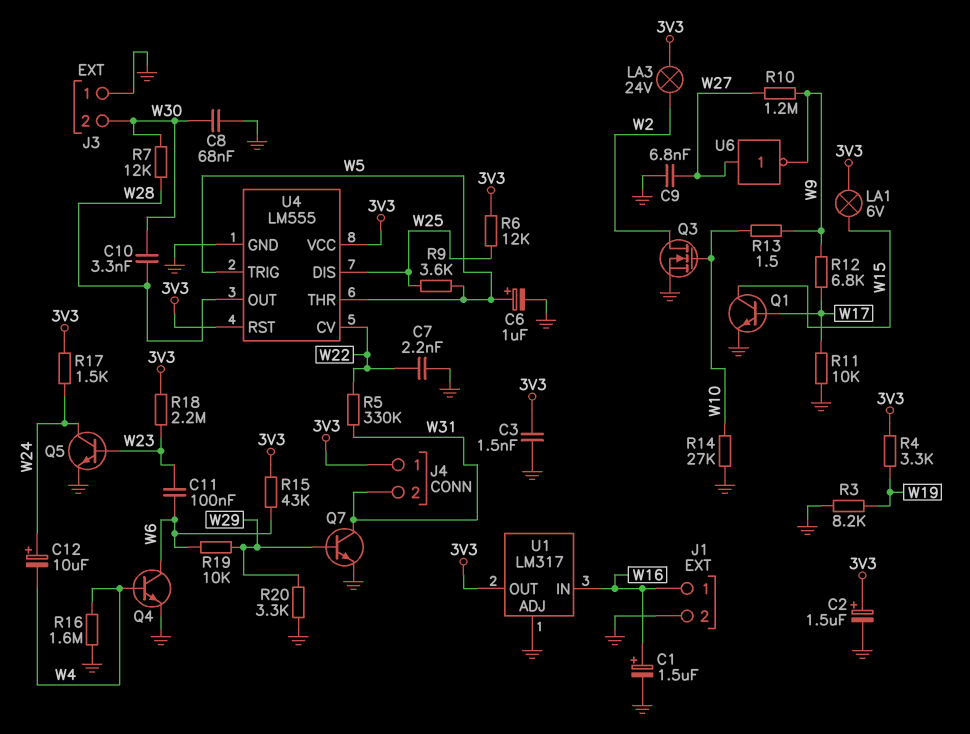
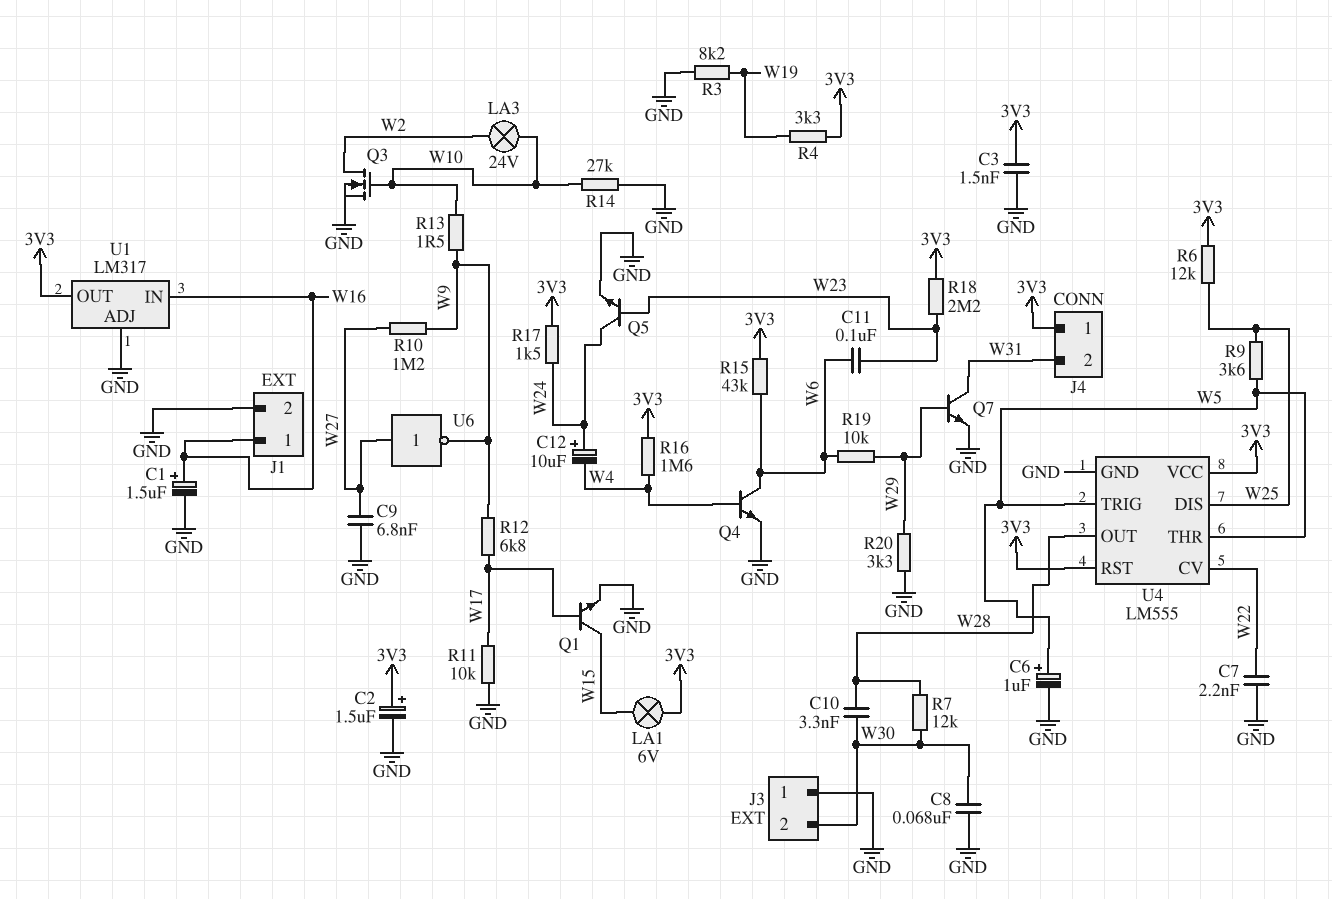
LA3: lamp 24V (3V3, W2) -> lamp 24V (W2, W10)
R5: 330k (W22, W31) -> none
R16: 1.6M (GND, W4) -> 1.6M (3V3, W4)

